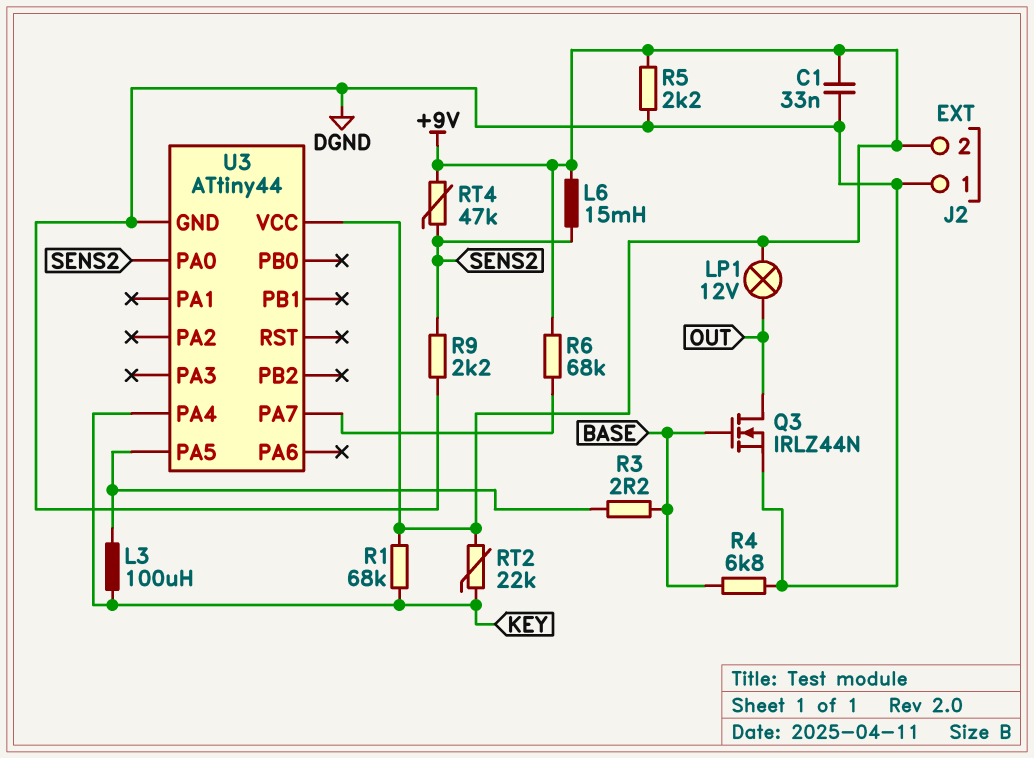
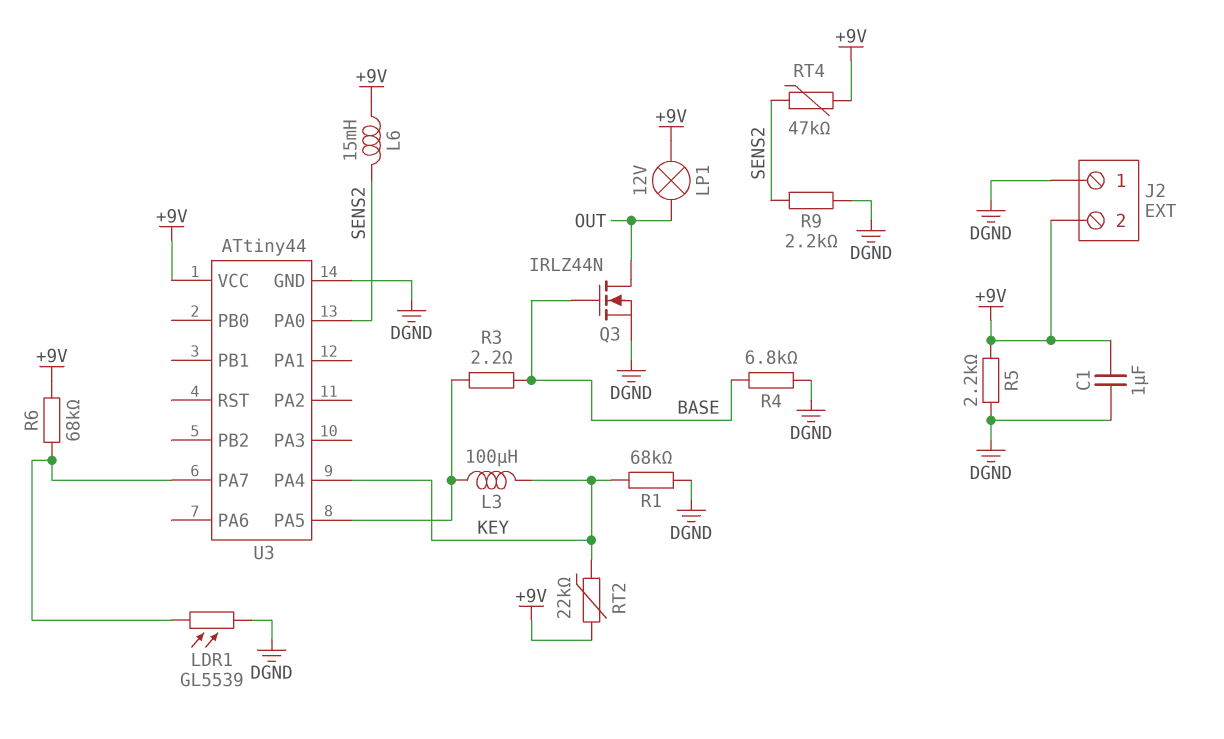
C1: 33nF (+9V, DGND) -> 1uF (+9V, DGND)
LDR1: none -> GL5539 (DGND, U3/PA7)
R1: 68k (+9V, KEY) -> 68k (DGND, KEY)

